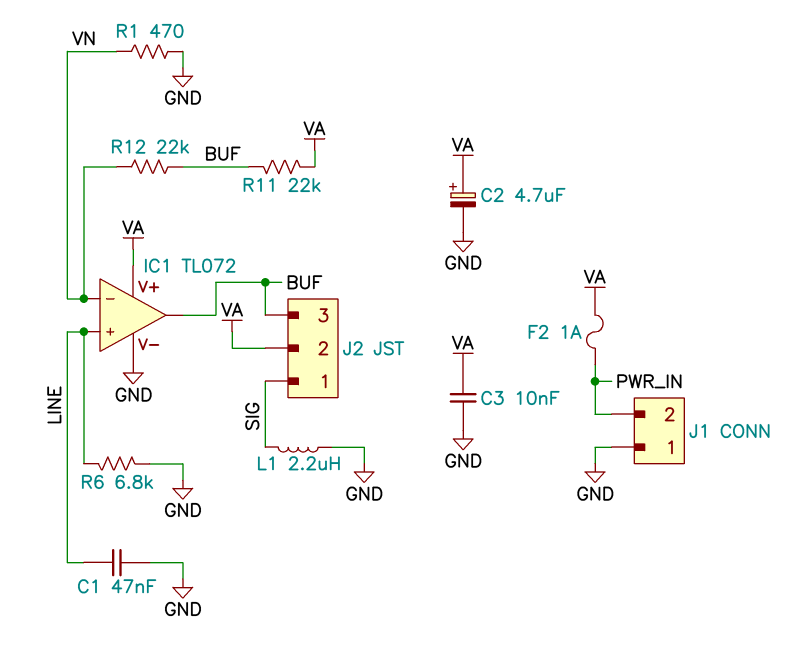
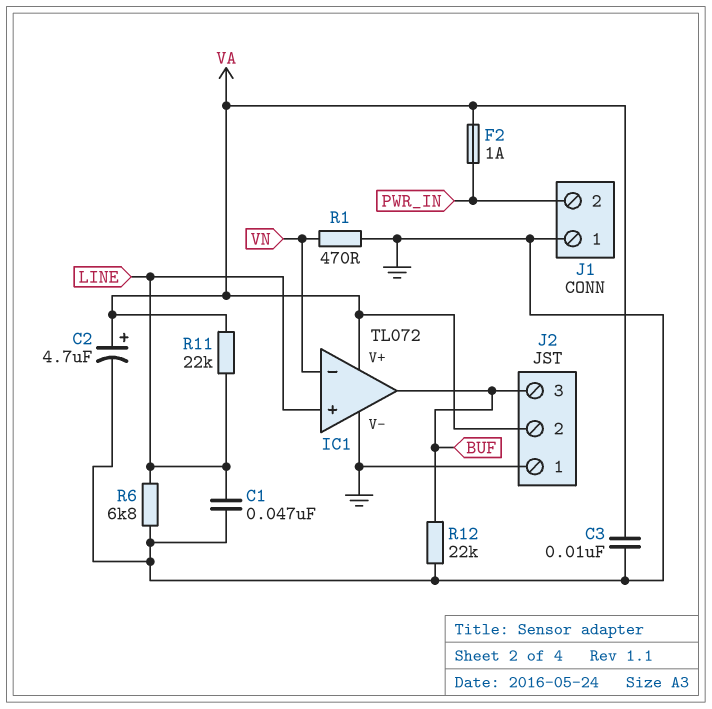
J2 pin 1: SIG -> GND
L1: 2.2uH (GND, SIG) -> none
R11: 22k (BUF, VA) -> 22k (LINE, VA)
R12: 22k (BUF, VN) -> 22k (BUF, GND)

